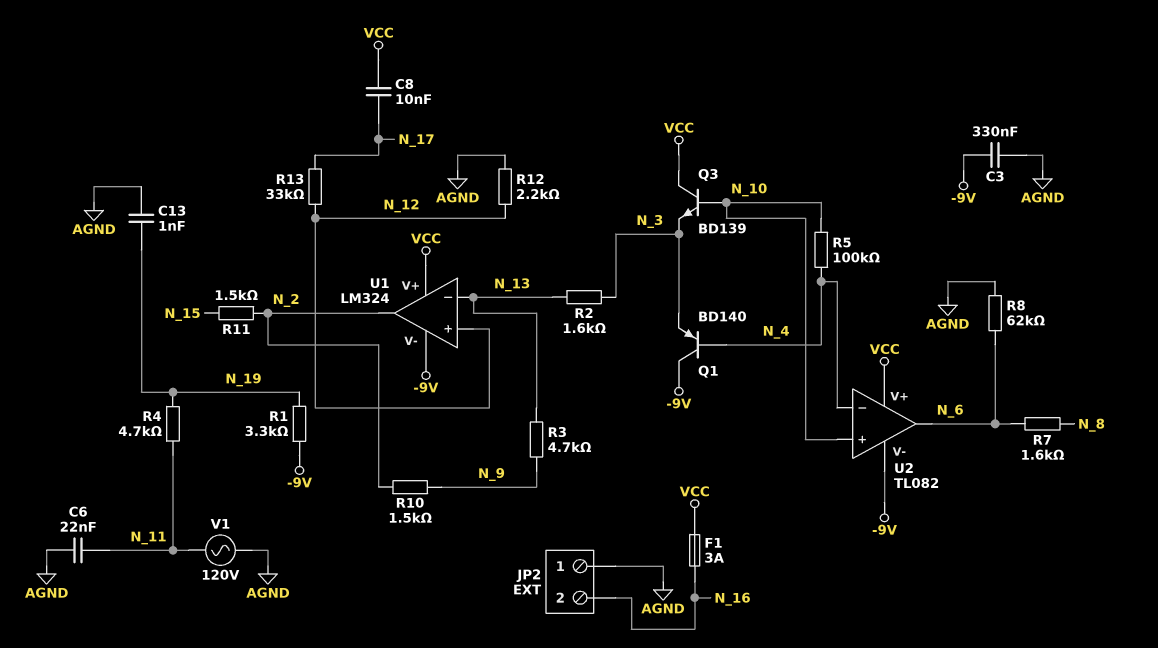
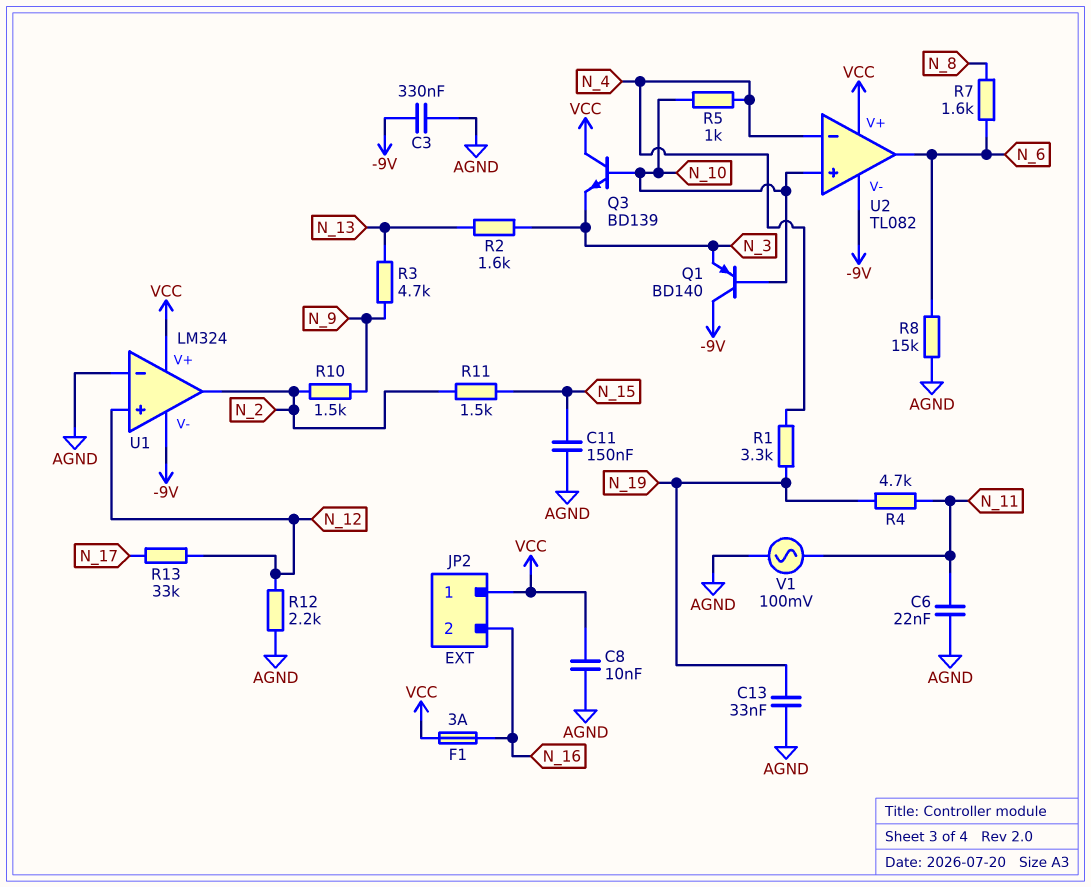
C8: 10nF (N_17, VCC) -> 10nF (AGND, VCC)
C11: none -> 150nF (AGND, N_15)
C13: 1nF (AGND, N_19) -> 33nF (AGND, N_19)
JP2 pin 1: AGND -> VCC
Q1: PNP BD140 (B N_4, C -9V, E N_3) -> PNP BD140 (B N_10, C -9V, E N_3)
R1: 3.3k (-9V, N_19) -> 3.3k (N_4, N_19)
R5: 100k (N_4, N_10) -> 1k (N_4, N_10)
R8: 62k (AGND, N_6) -> 15k (AGND, N_6)
U1 pin in-: N_13 -> AGND
V1: AC 120V (AGND, N_11) -> AC 100mV (AGND, N_11)

